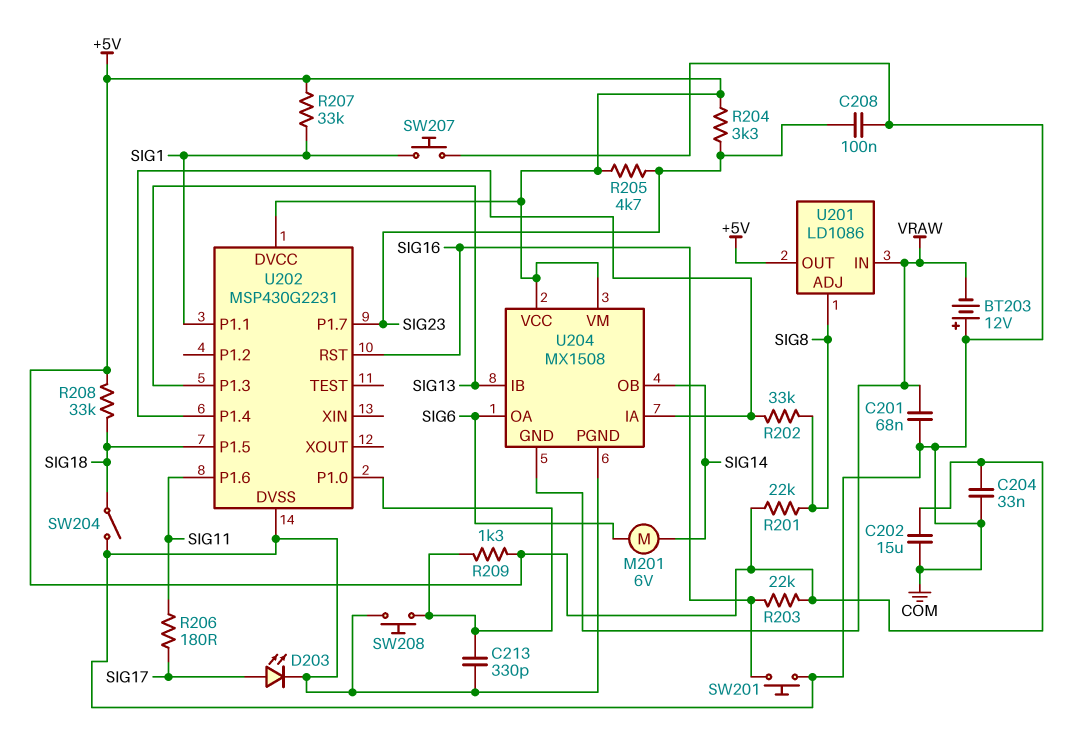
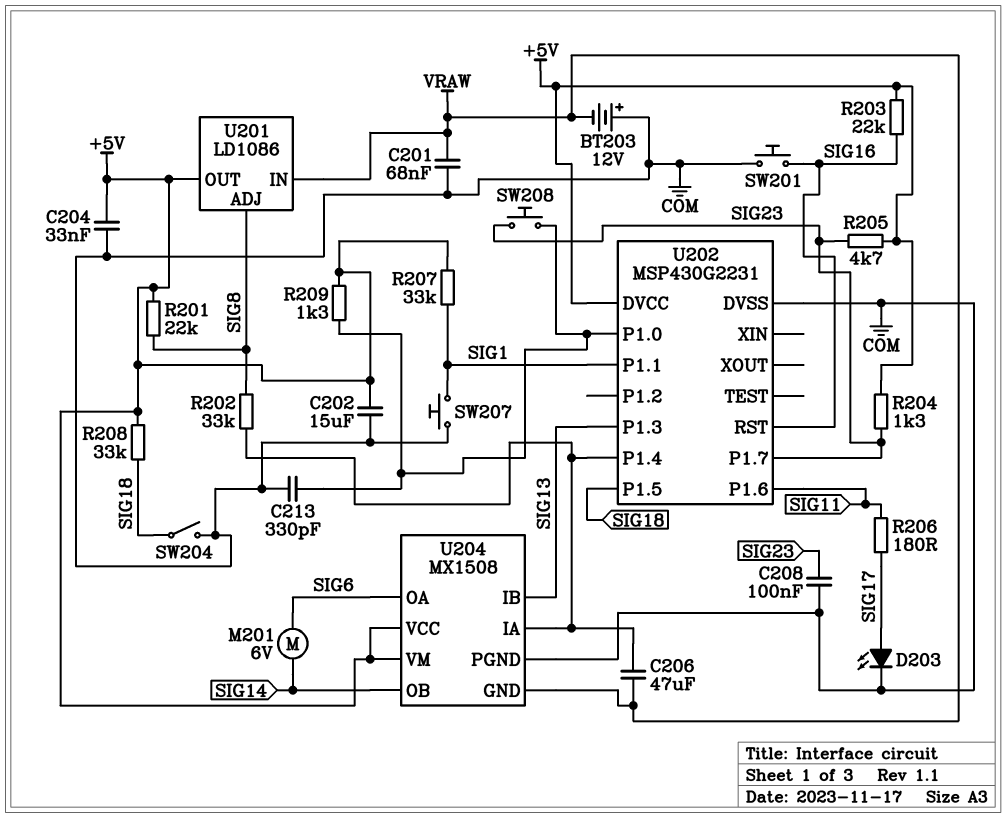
C206: none -> 47uF (U202/P1.4, VRAW)
R204: 3.3k (+5V, SIG23) -> 1.3k (+5V, SIG23)
SW208: button (COM, U202/P1.0) -> button (SIG23, U202/P1.0)

